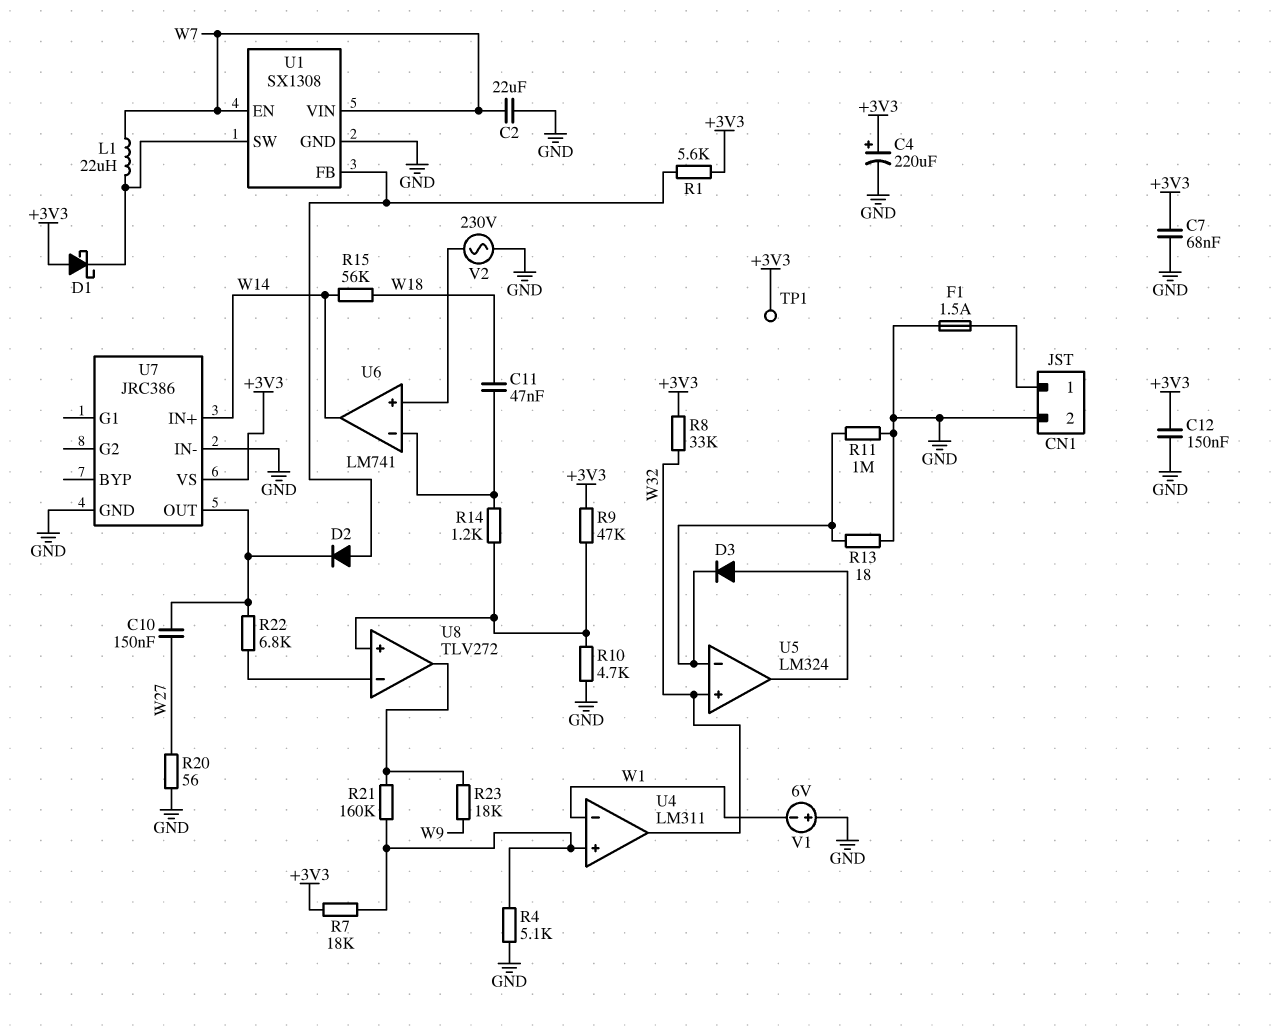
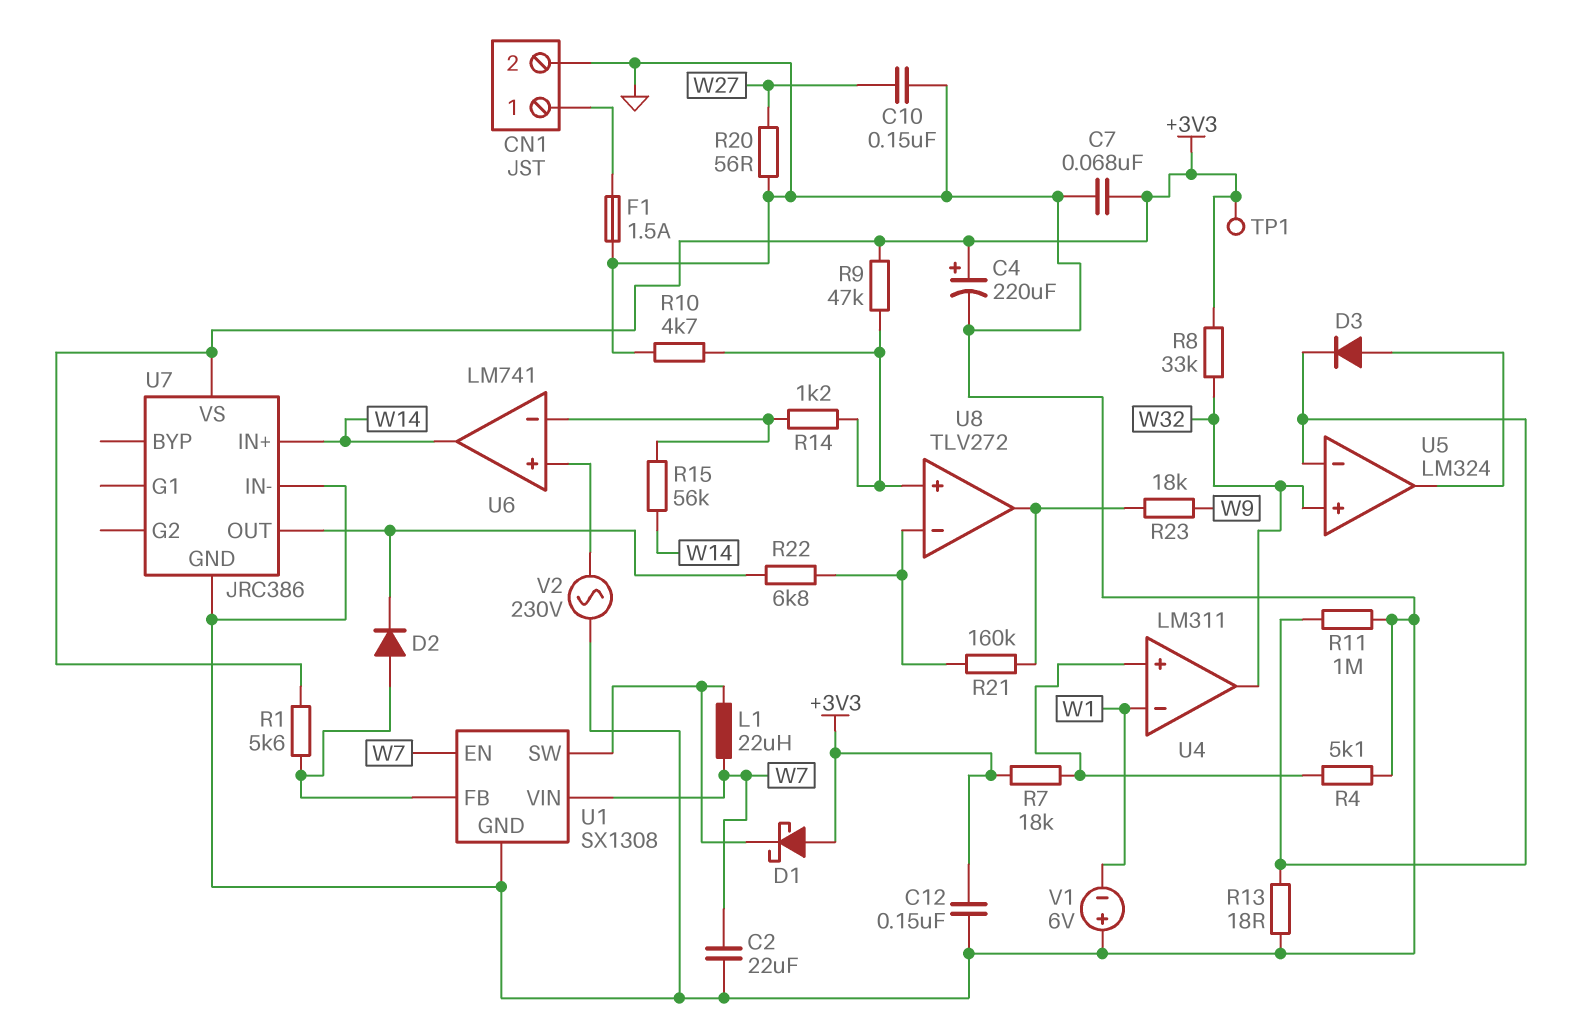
C10: 150nF (U7/OUT, W27) -> 150nF (GND, W27)
C11: 47nF (U6/in-, W18) -> none
R15: 56k (W14, W18) -> 56k (U6/in-, W14)
R21: 160k (U4/in+, U8/out) -> 160k (U8/in-, U8/out)

